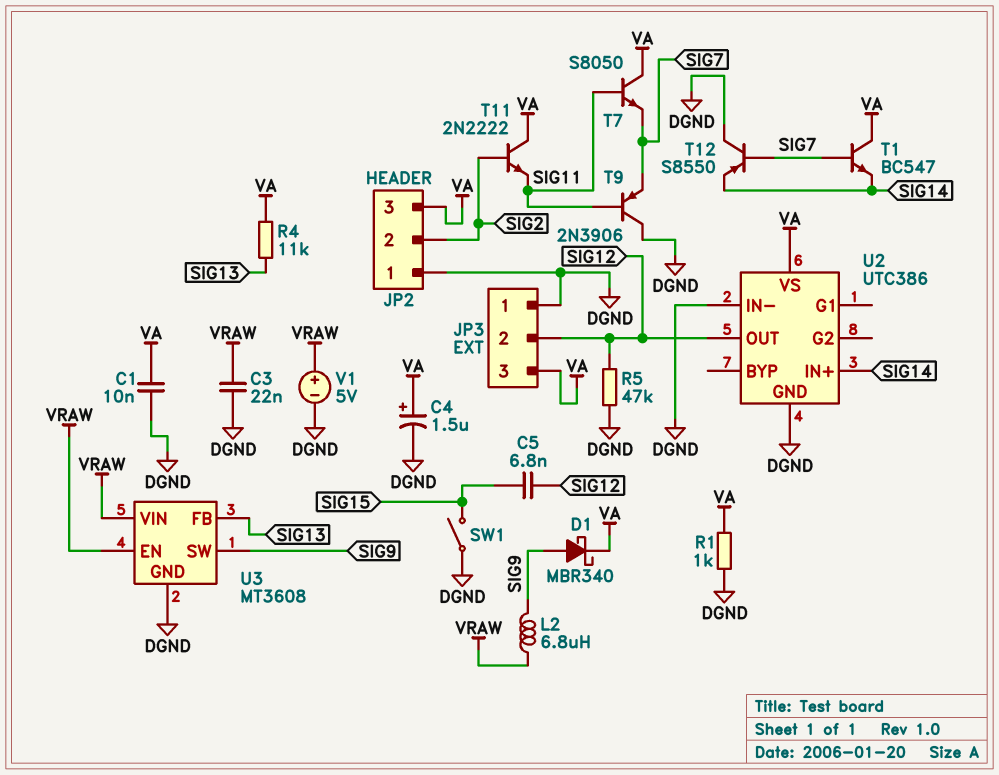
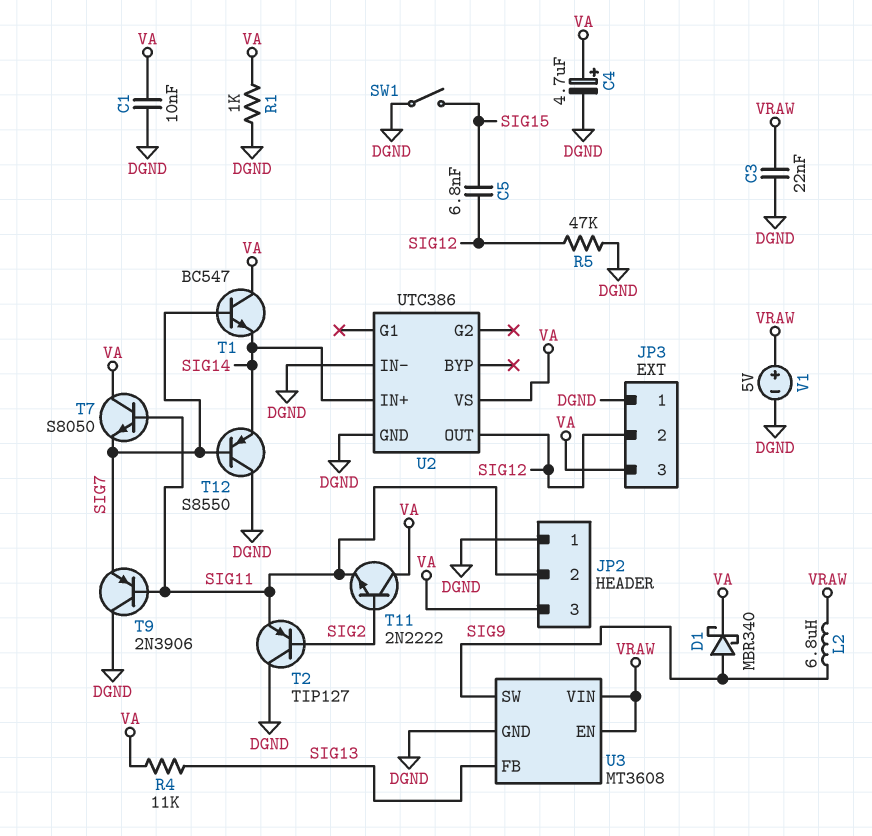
C4: 1.5uF (plus VA, minus DGND) -> 4.7uF (plus VA, minus DGND)
JP2 pin 2: SIG2 -> SIG11
T2: none -> PNP TIP127 (B SIG2, C DGND, E SIG11)

